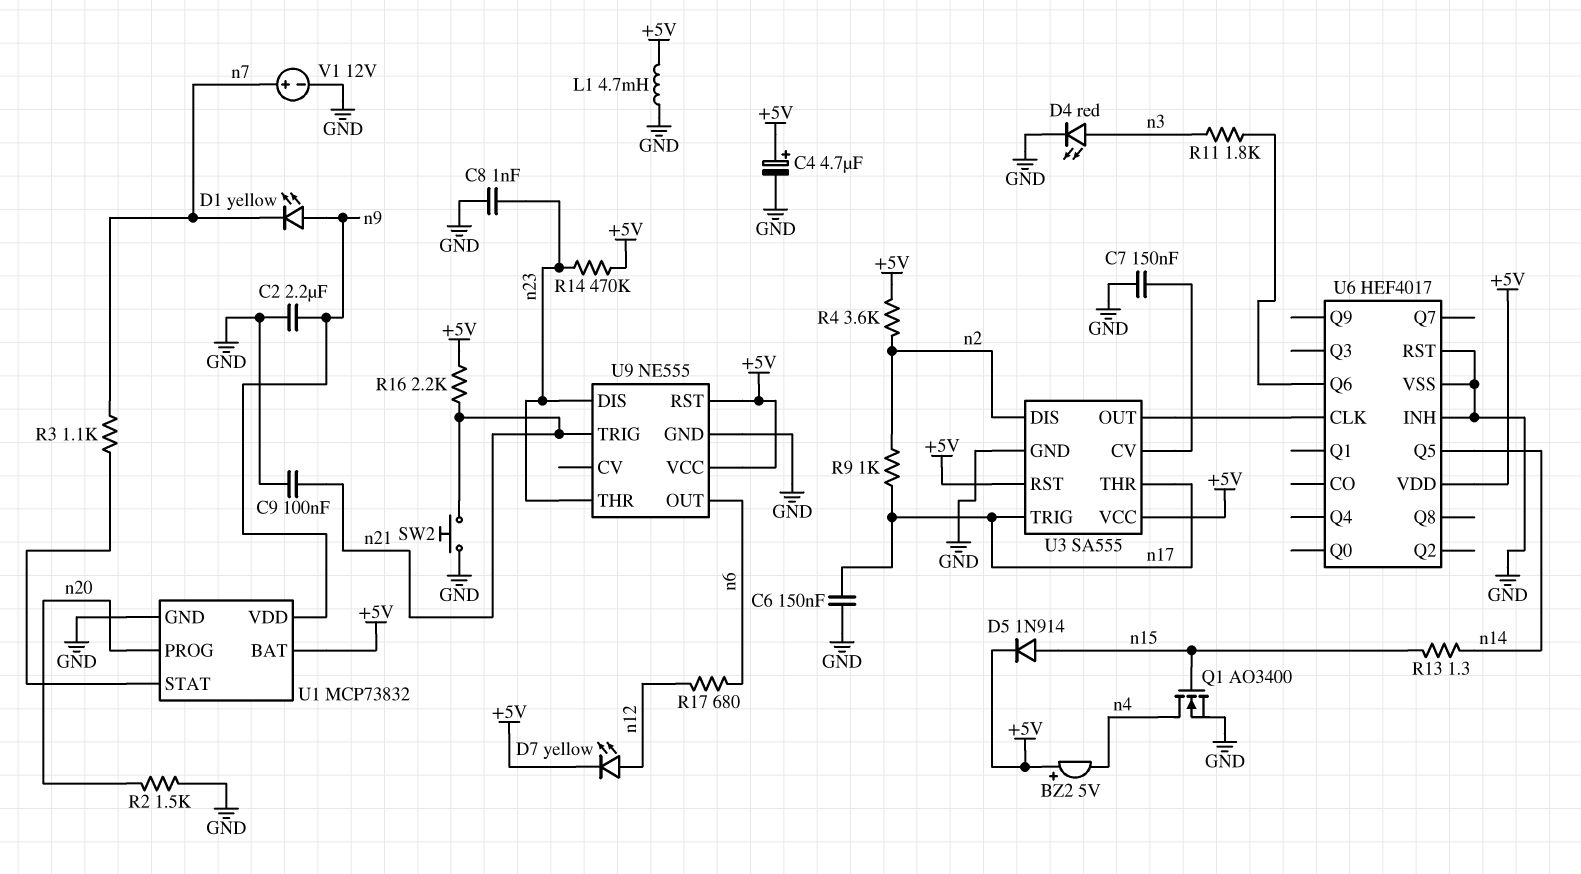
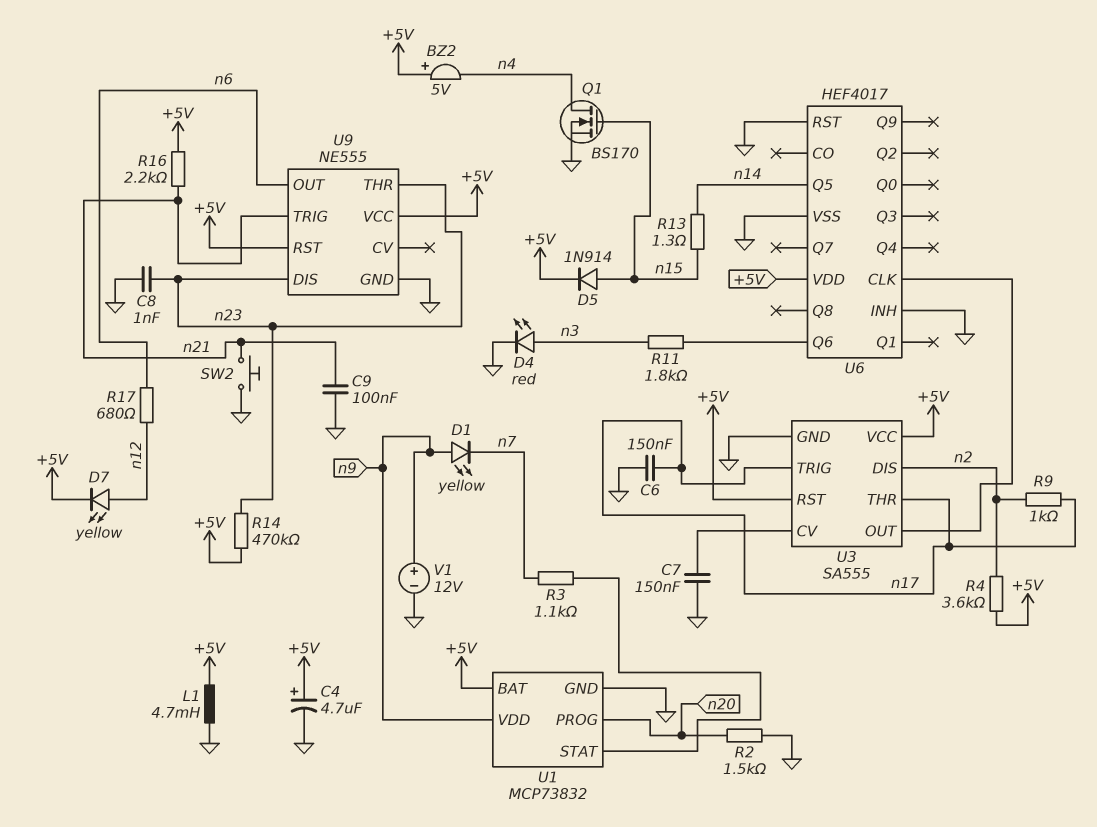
C2: 2.2uF (GND, n9) -> none
Q1: NMOS AO3400 (G n15, D n4, S GND) -> NMOS BS170 (G n15, D n4, S GND)
V1: 12V (plus n7, minus GND) -> 12V (plus n9, minus GND)

